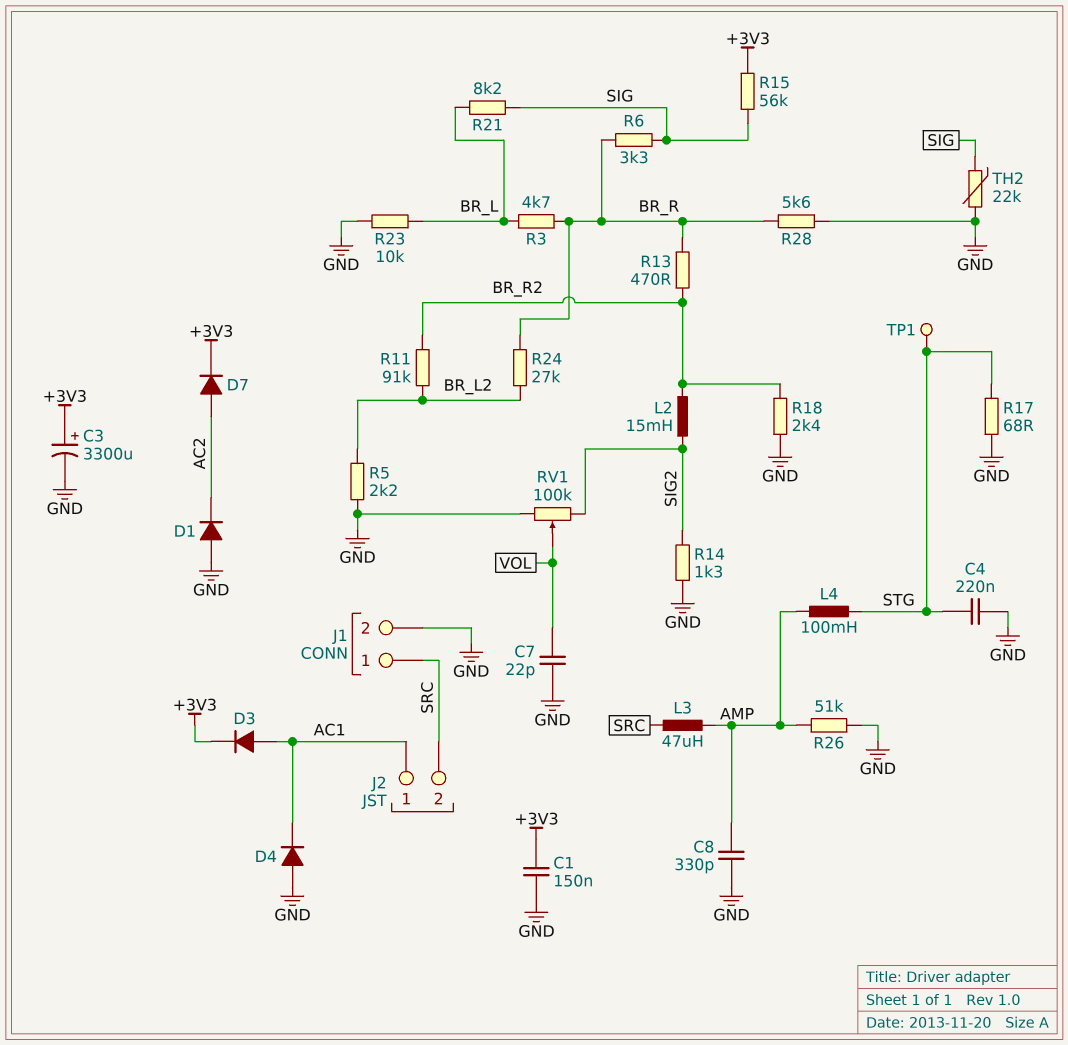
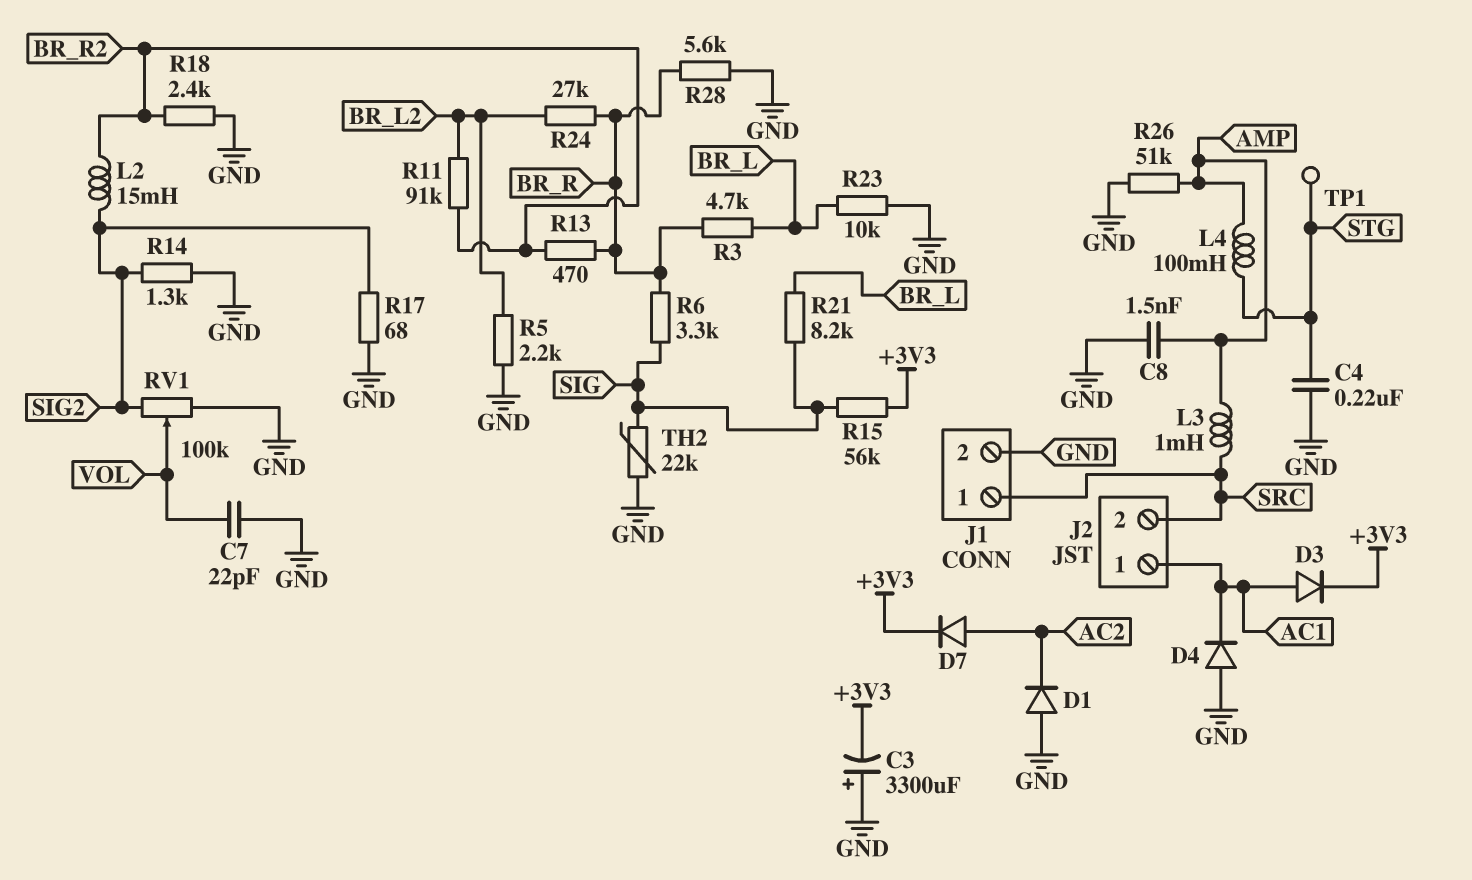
C1: 150nF (+3V3, GND) -> none
C3: 3300uF (plus +3V3, minus GND) -> 3300uF (plus GND, minus +3V3)
C8: 330pF (AMP, GND) -> 1.5nF (AMP, GND)
L3: 47uH (AMP, SRC) -> 1mH (AMP, SRC)
R17: 68 (GND, STG) -> 68 (GND, SIG2)

